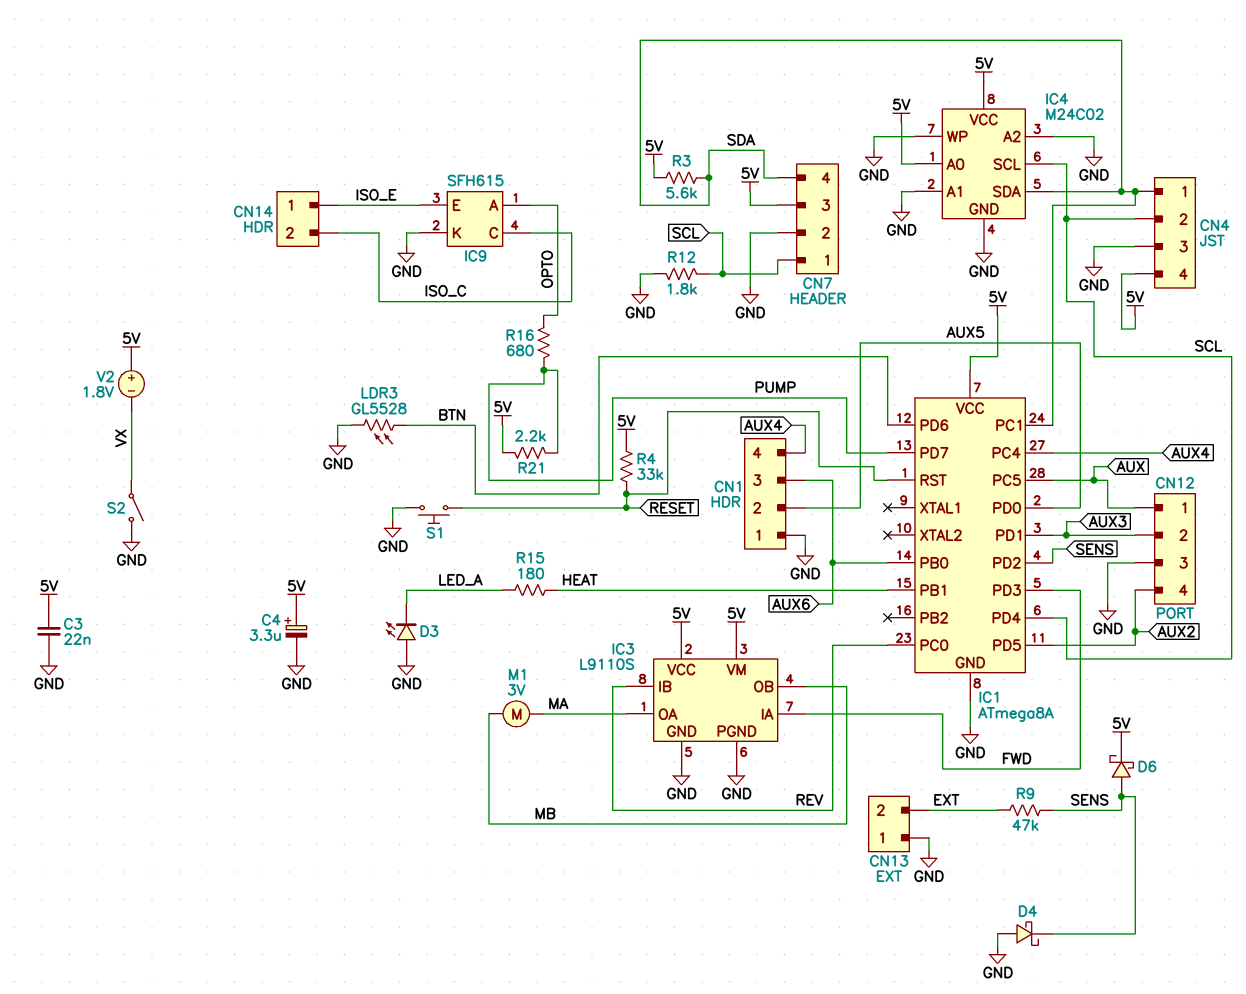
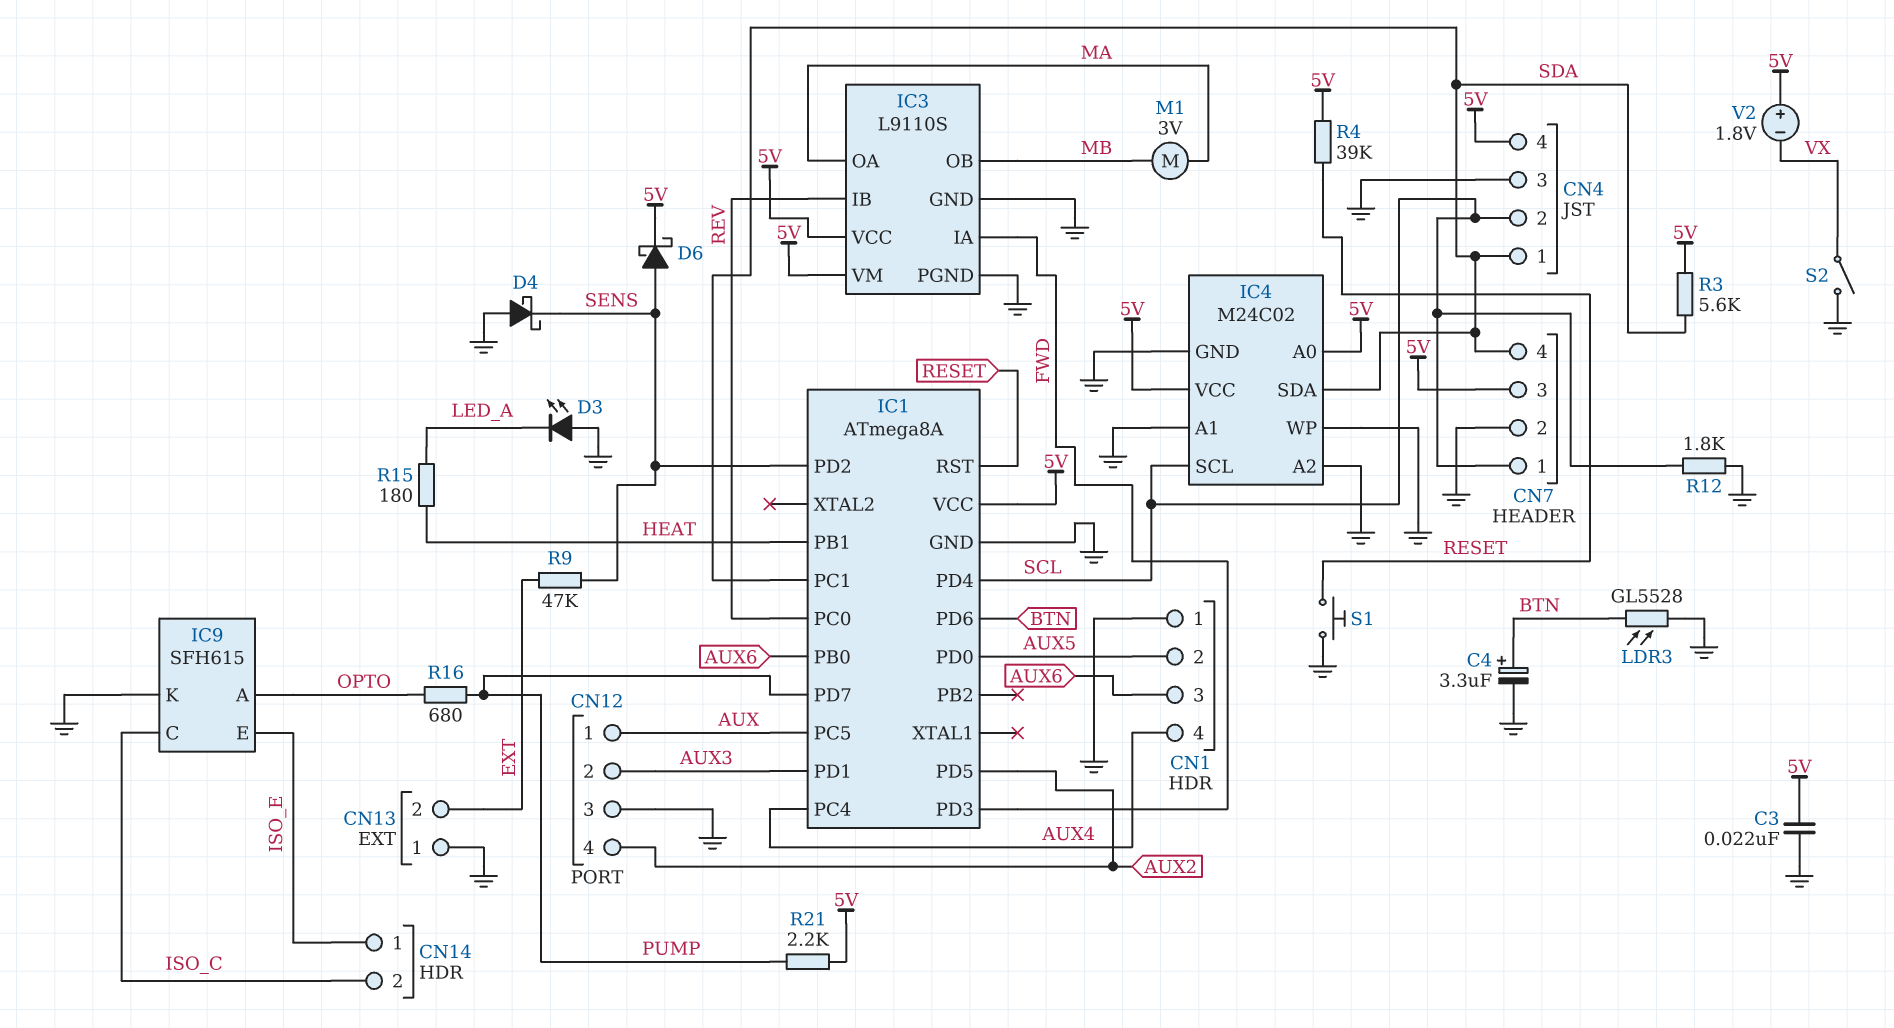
C4: 3.3uF (plus 5V, minus GND) -> 3.3uF (plus BTN, minus GND)
R4: 33k (5V, RESET) -> 39k (5V, RESET)

